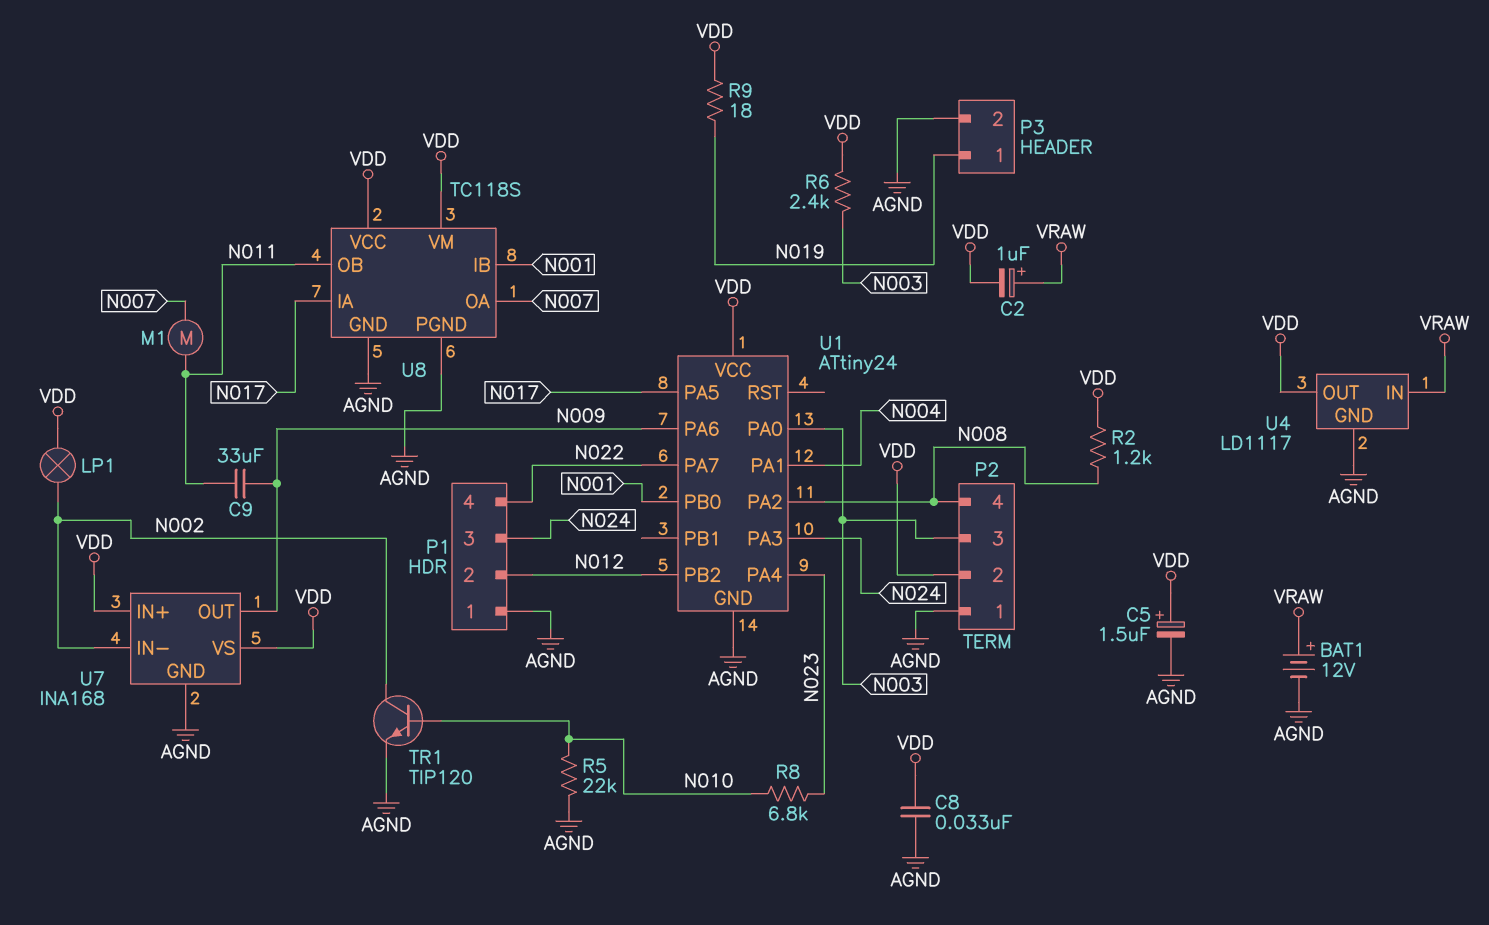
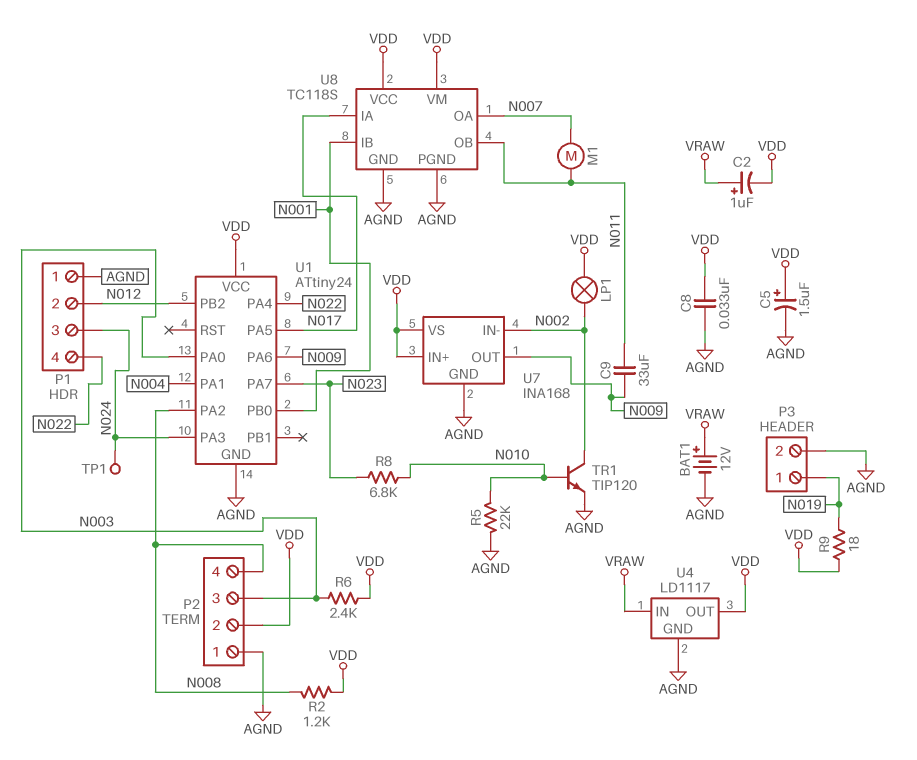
TP1: none -> test point (N024)
U1 pin PA4: N023 -> N022
U1 pin PA7: N022 -> N023

